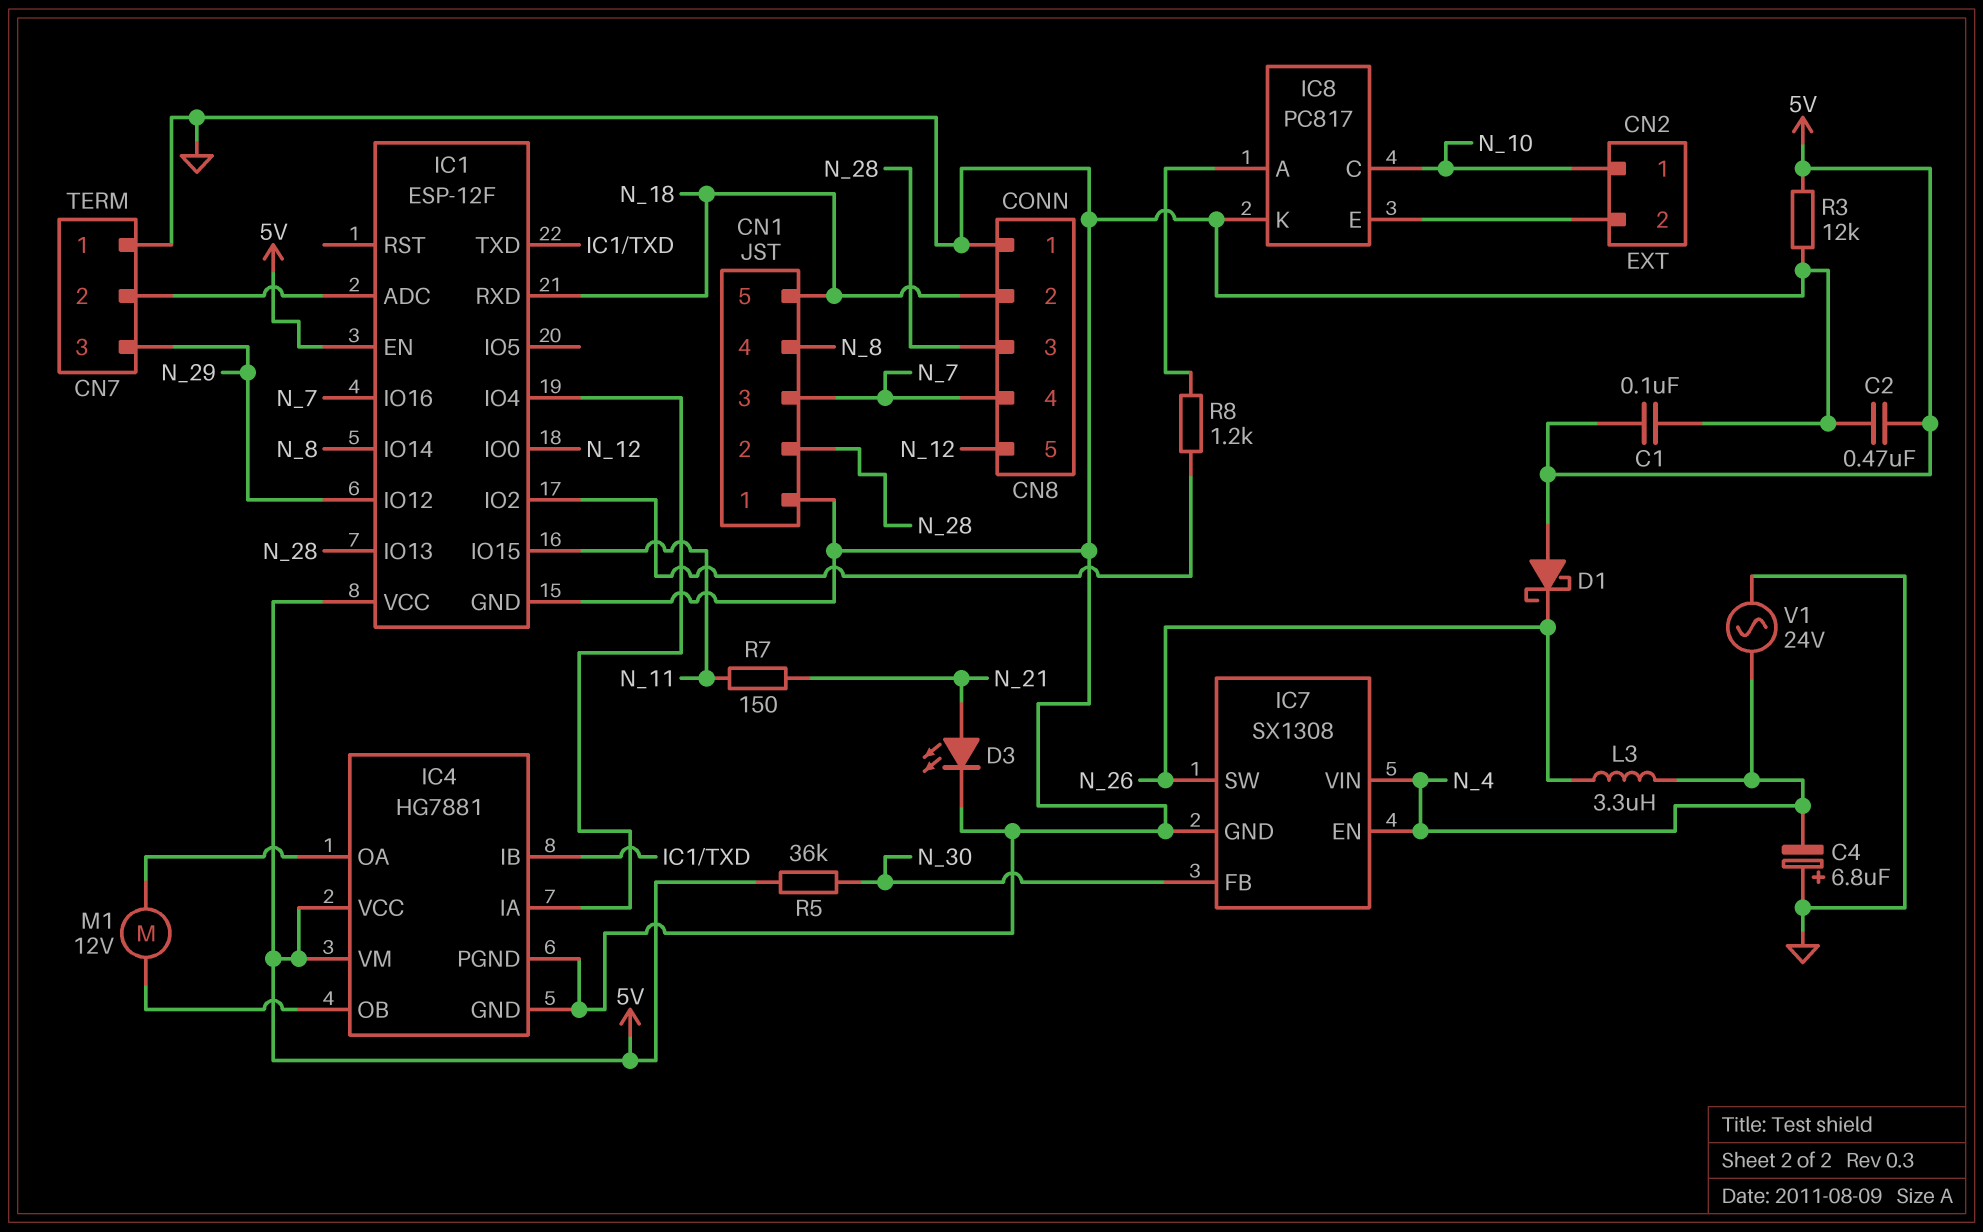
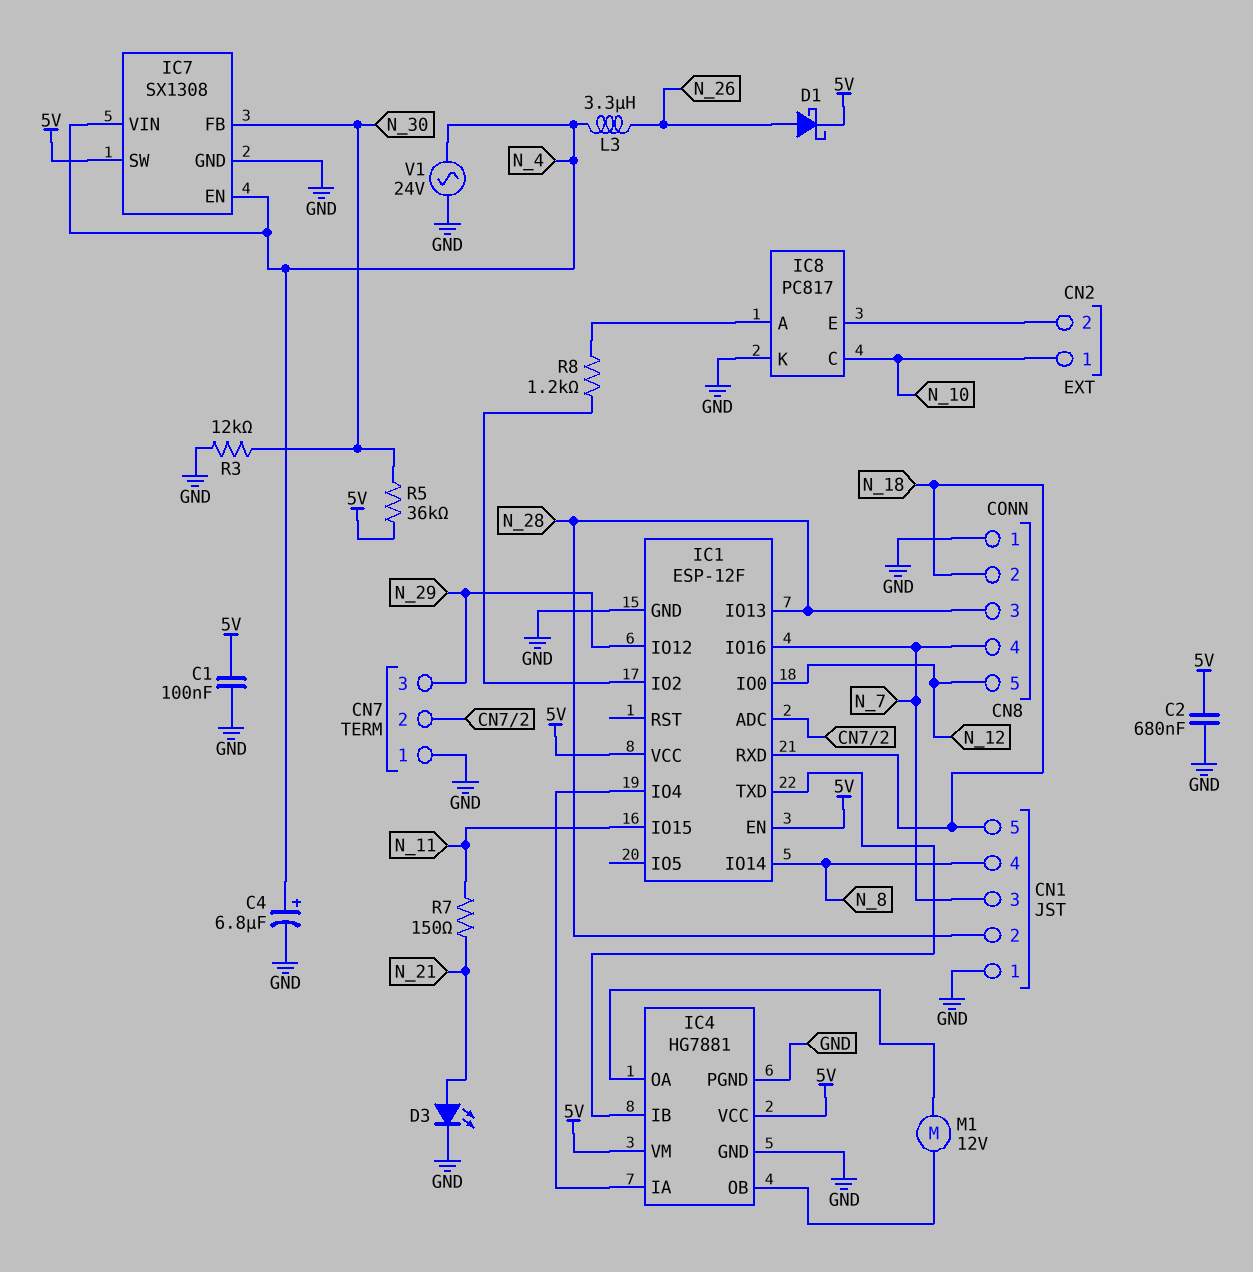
C2: 470nF (5V, GND) -> 680nF (5V, GND)
C4: 6.8uF (plus GND, minus N_4) -> 6.8uF (plus N_4, minus GND)
D1: schottky (A 5V, K N_26) -> schottky (A N_26, K 5V)
IC7 pin SW: N_26 -> 5V
R3: 12k (5V, GND) -> 12k (GND, N_30)

